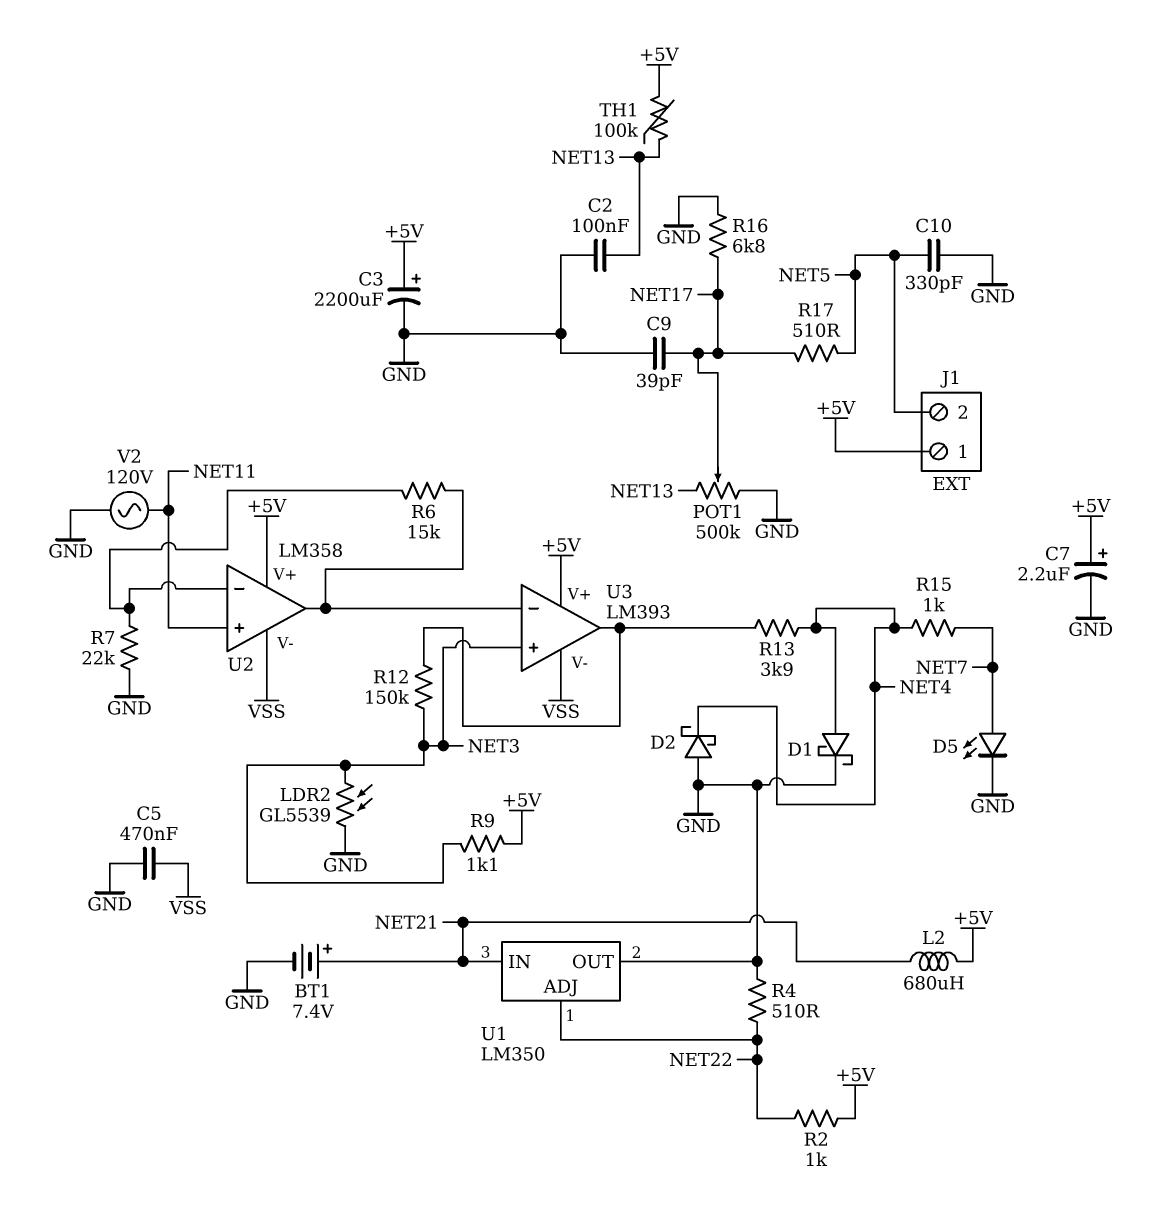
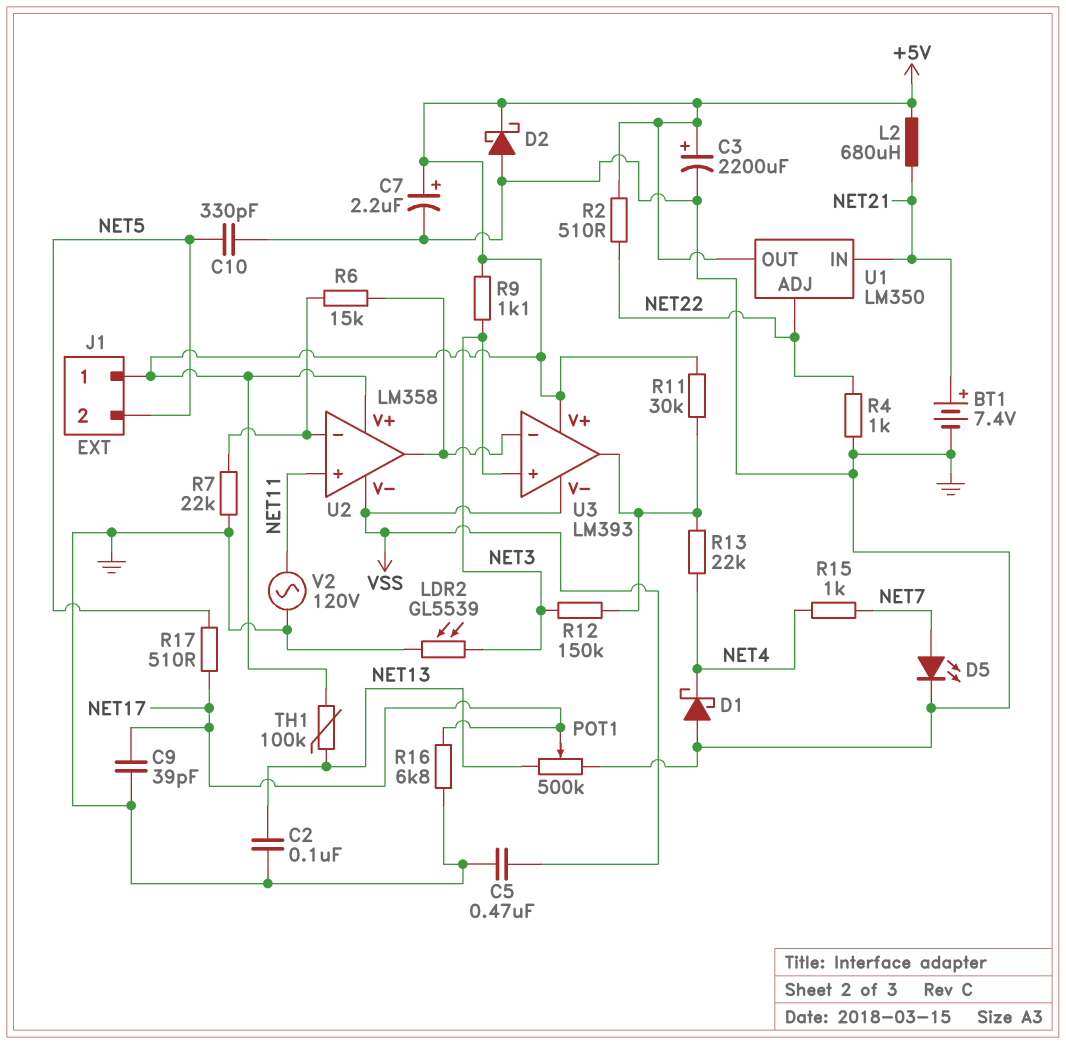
D1: schottky (A NET4, K GND) -> schottky (A GND, K NET4)
D2: schottky (A GND, K NET4) -> schottky (A GND, K +5V)
R2: 1k (+5V, NET22) -> 510 (+5V, NET22)
R4: 510 (GND, NET22) -> 1k (GND, NET22)
R11: none -> 30k (+5V, U3/out)
R13: 3.9k (NET4, U3/out) -> 22k (NET4, U3/out)
U1 pin OUT: GND -> +5V

